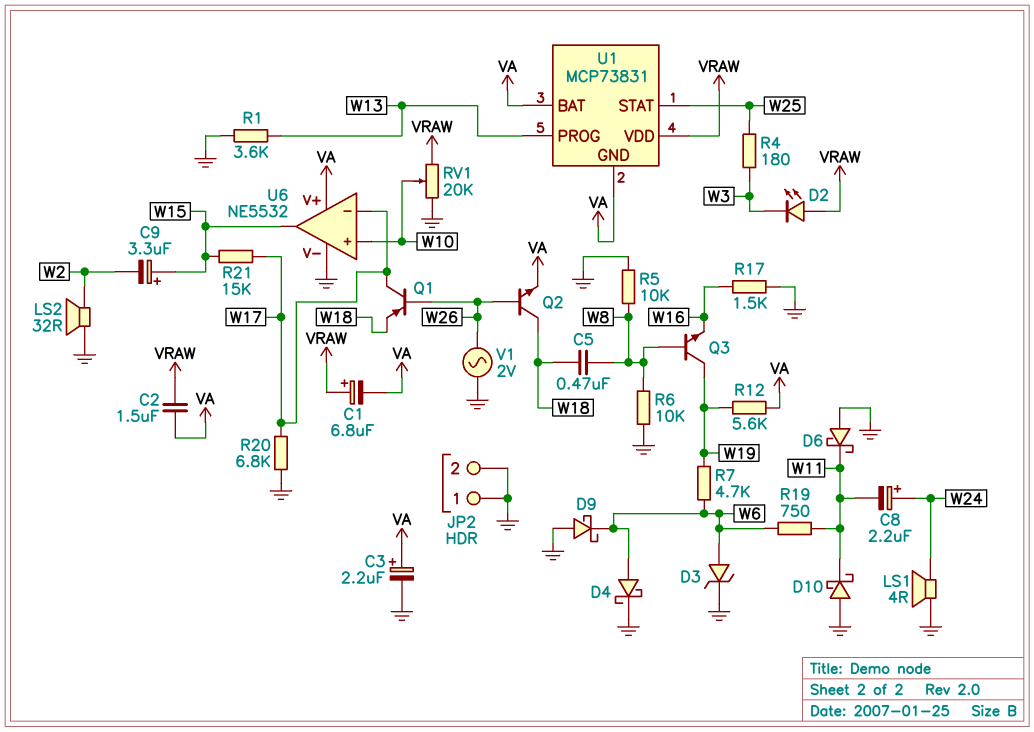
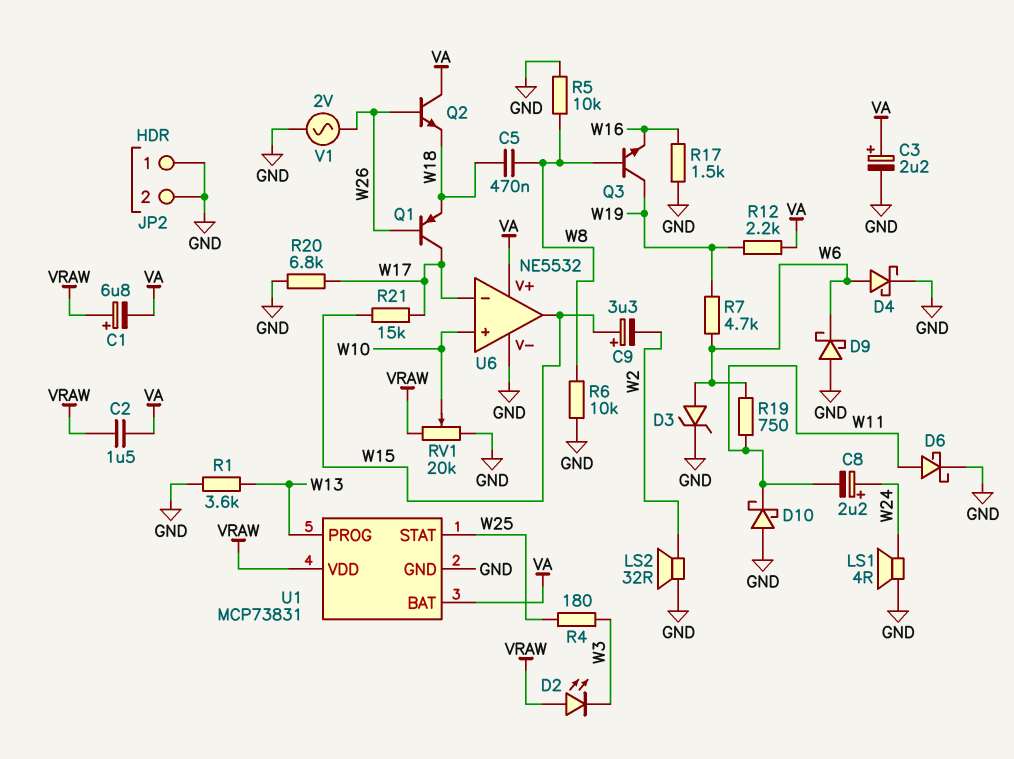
D6: schottky (A GND, K W11) -> schottky (A W11, K GND)
Q2: NPN (B W26, C W18, E VA) -> NPN (B W26, C VA, E W18)
R12: 5.6k (VA, W19) -> 2.2k (VA, W19)
U1 pin GND: VA -> GND

